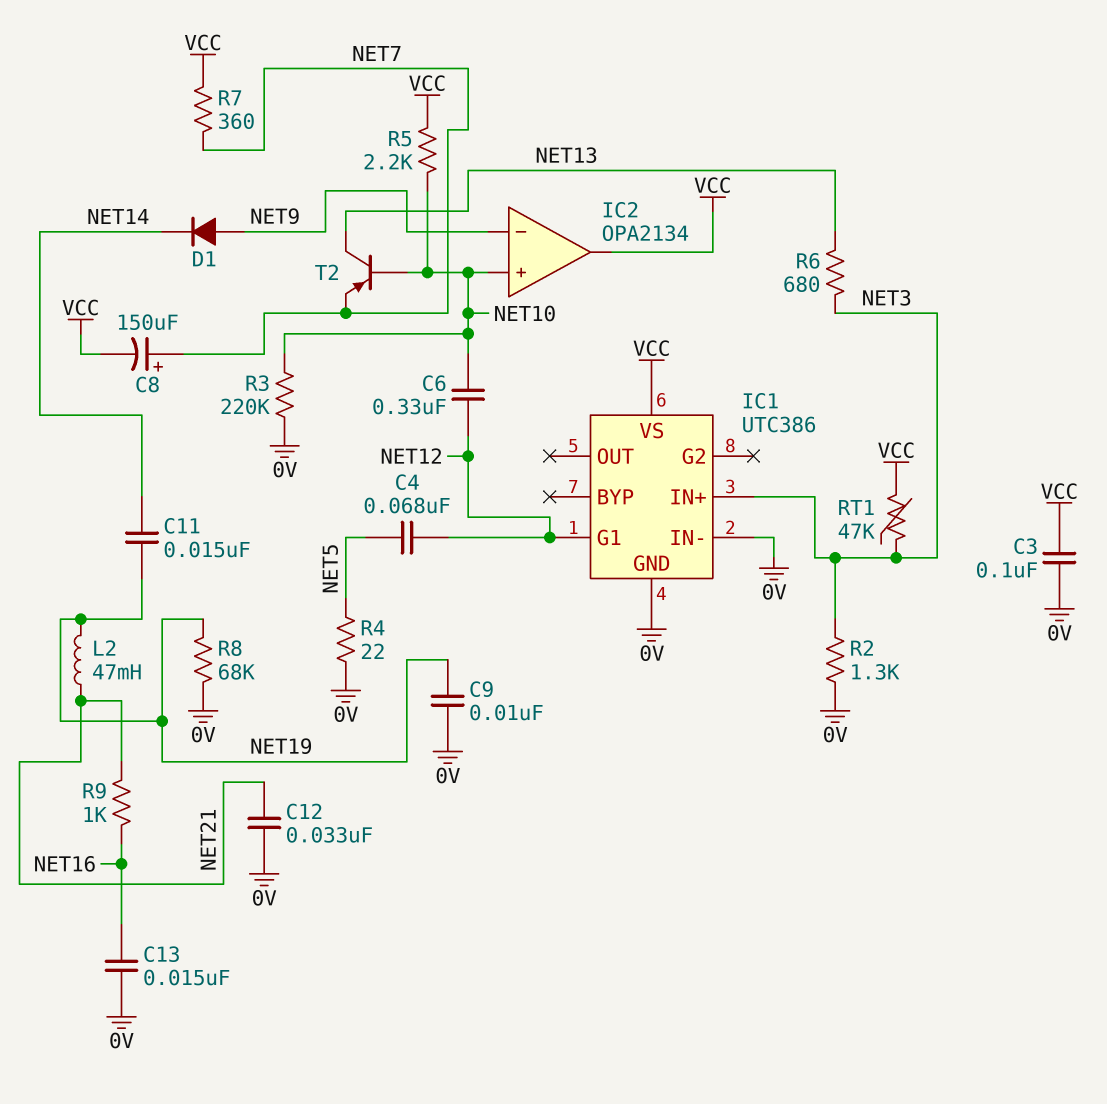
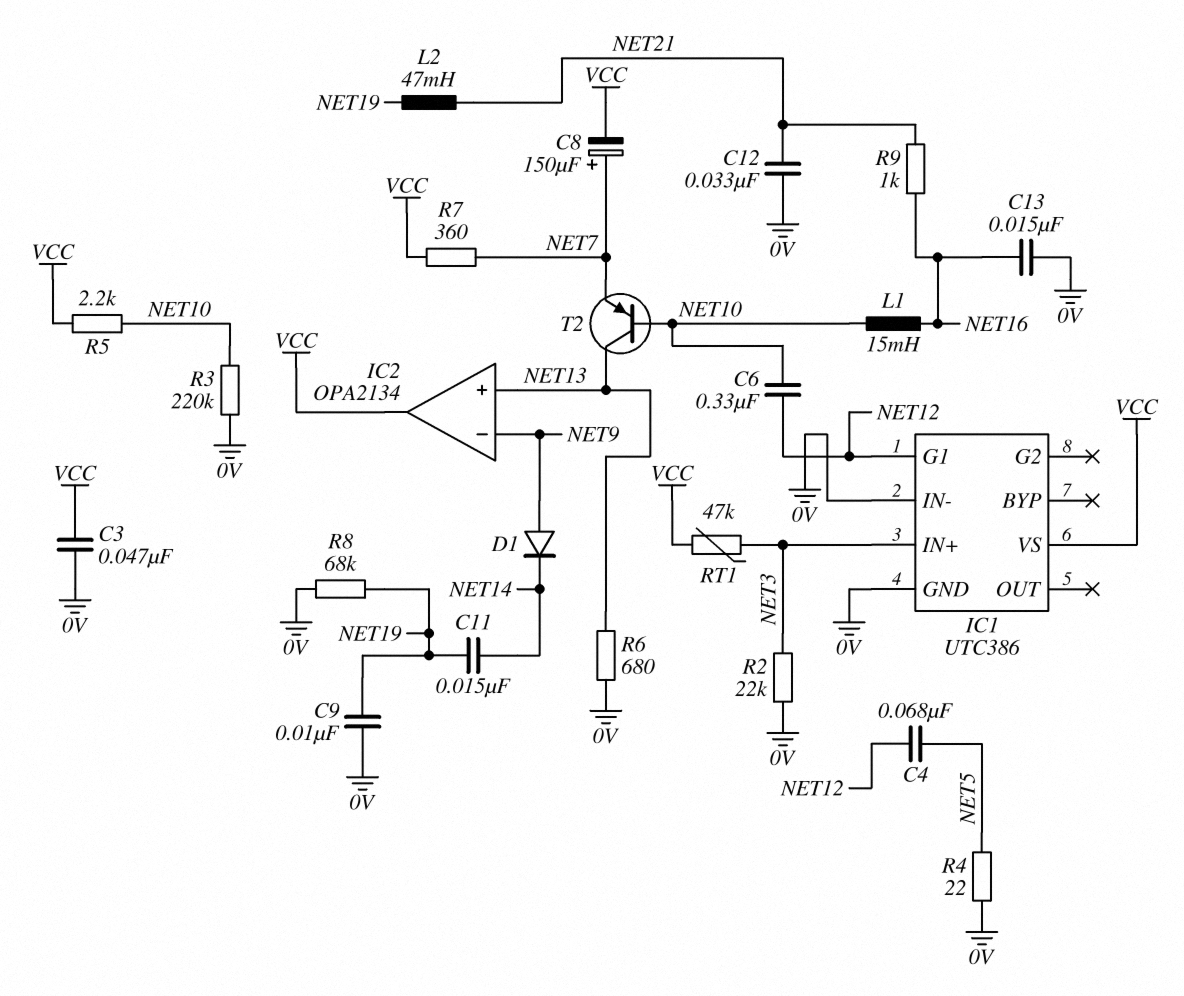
C3: 100nF (0V, VCC) -> 47nF (0V, VCC)
IC2 pin in+: NET10 -> NET13
L1: none -> 15mH (NET10, NET16)
R2: 1.3k (0V, NET3) -> 22k (0V, NET3)
R6: 680 (NET3, NET13) -> 680 (0V, NET13)

